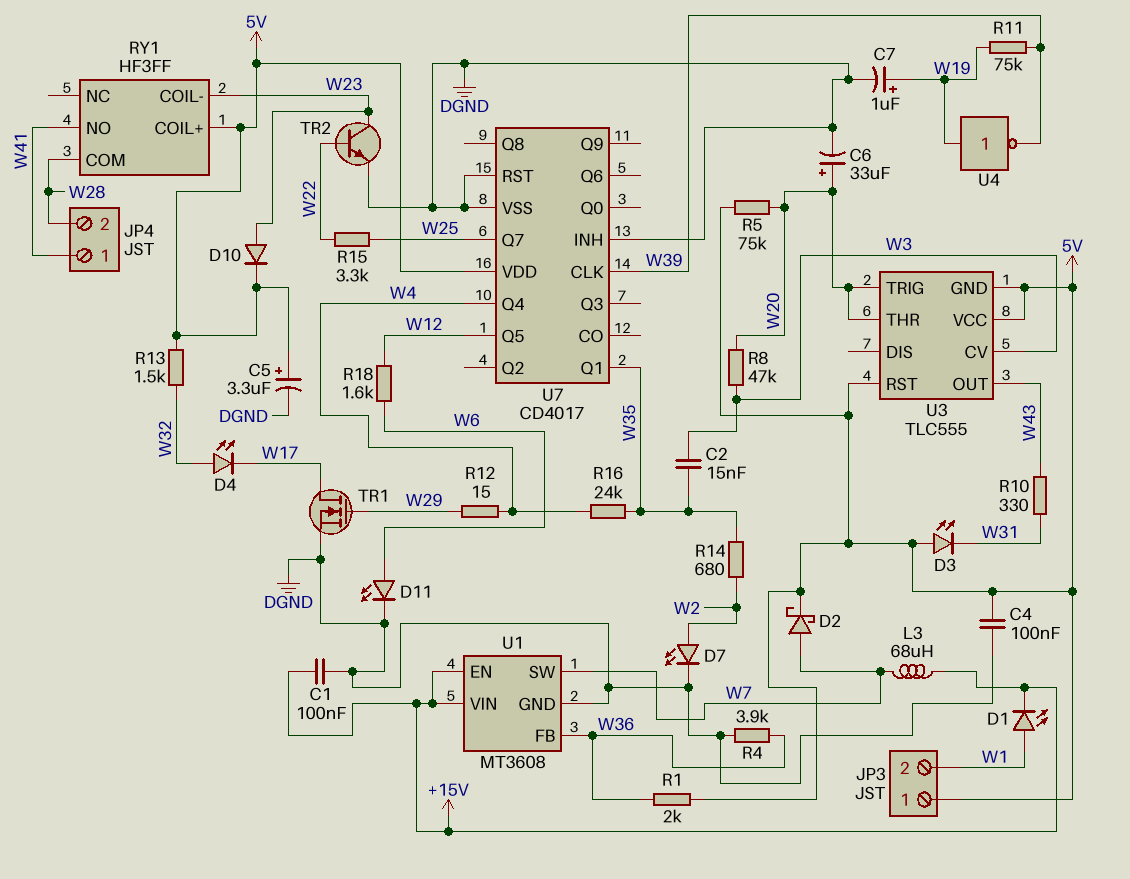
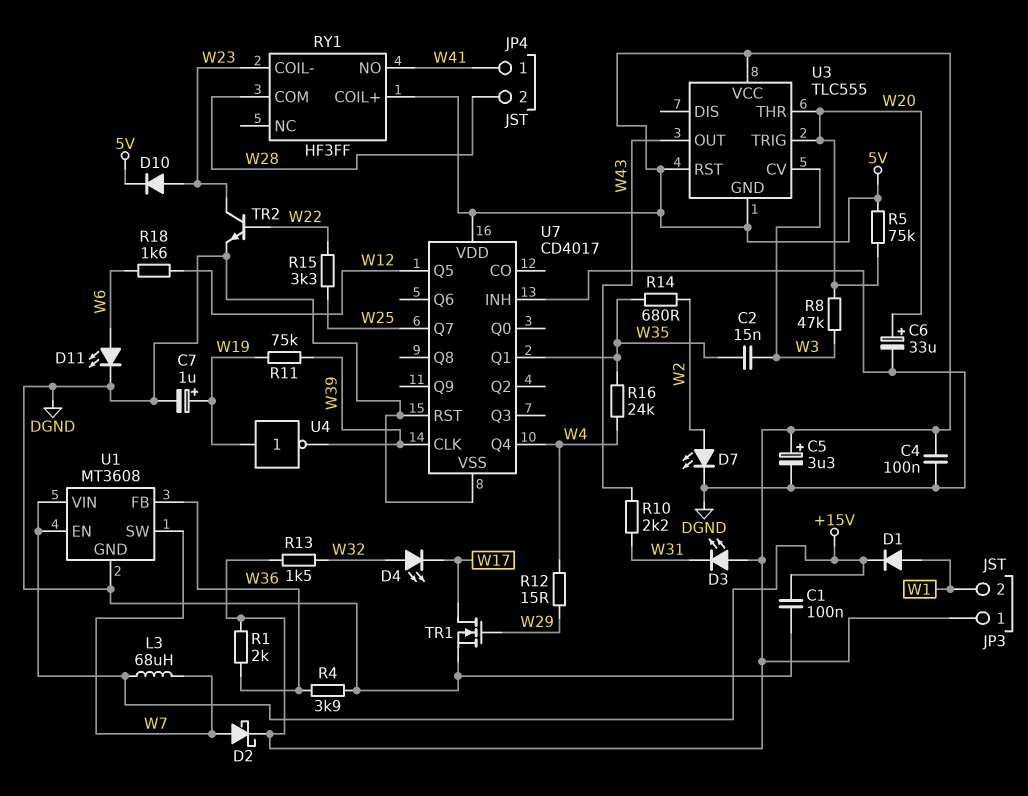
D1: LED (A W1, K +15V) -> diode (A W1, K +15V)
R10: 330 (W31, W43) -> 2.2k (W31, W43)

